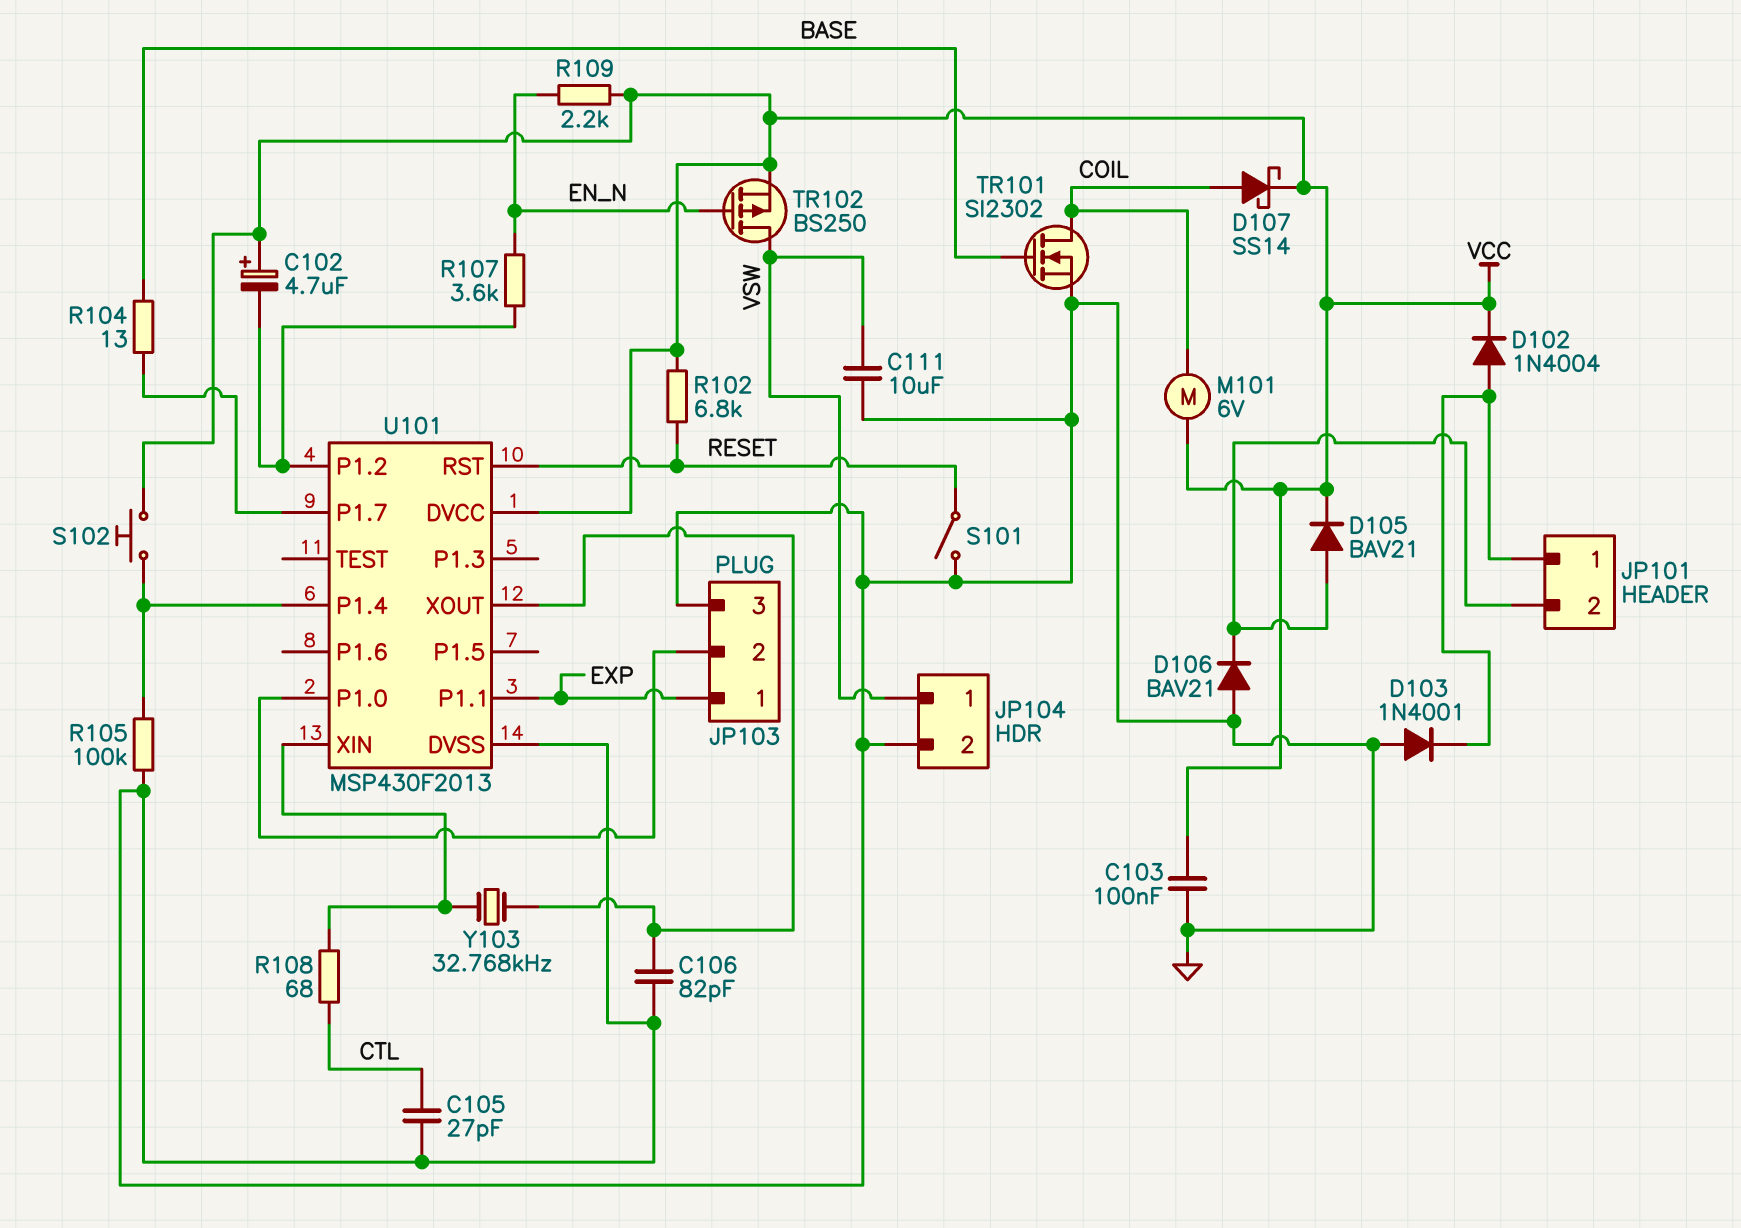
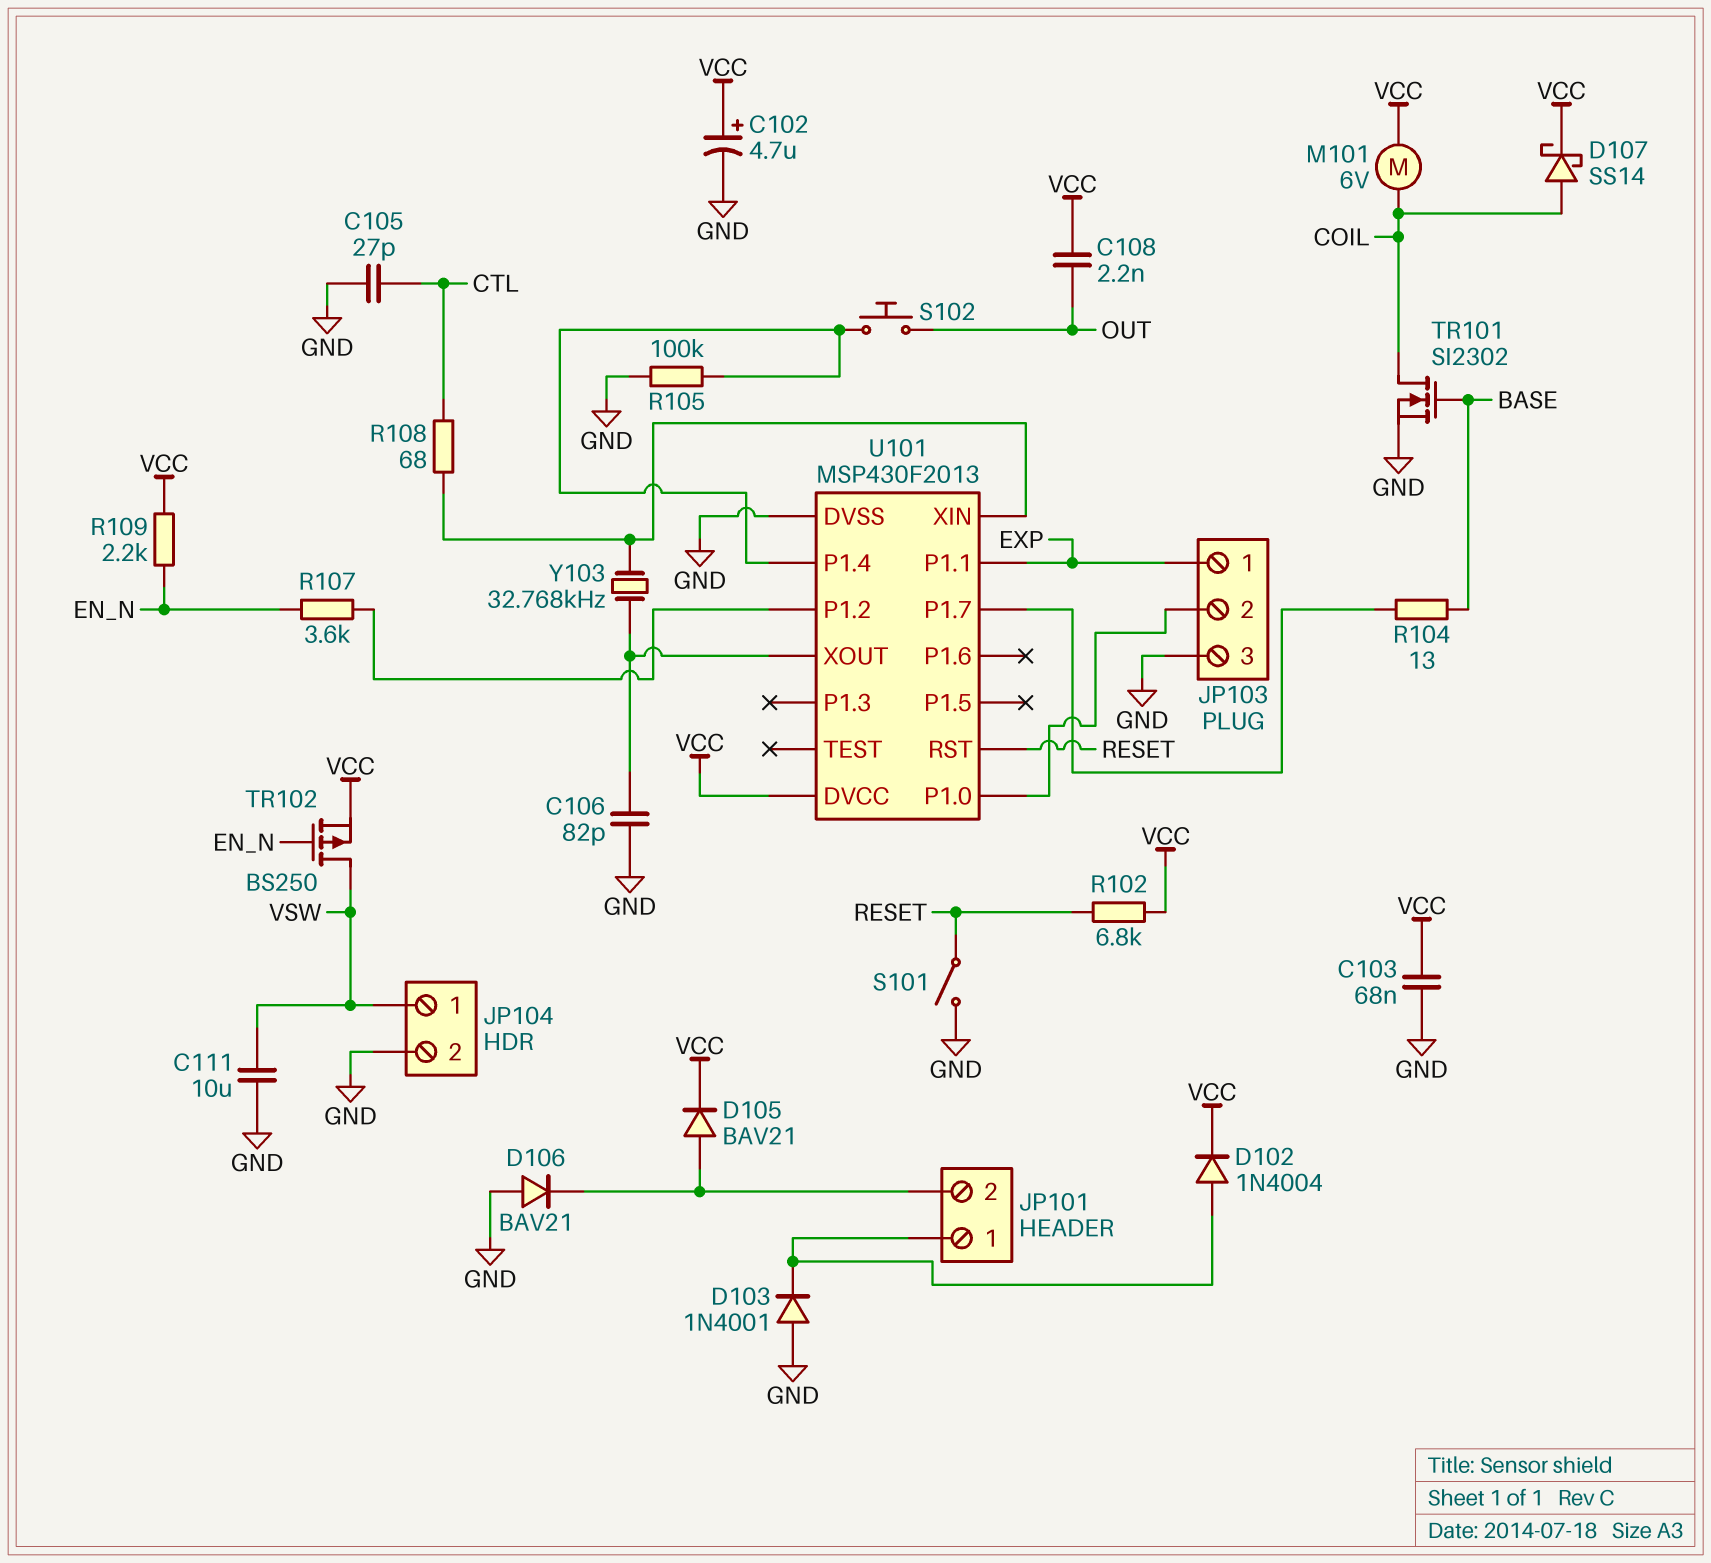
C102: 4.7uF (plus VCC, minus U101/P1.2) -> 4.7uF (plus VCC, minus GND)
C103: 100nF (GND, VCC) -> 68nF (GND, VCC)
C108: none -> 2.2nF (OUT, VCC)
S102: button (U101/P1.4, VCC) -> button (OUT, U101/P1.4)

